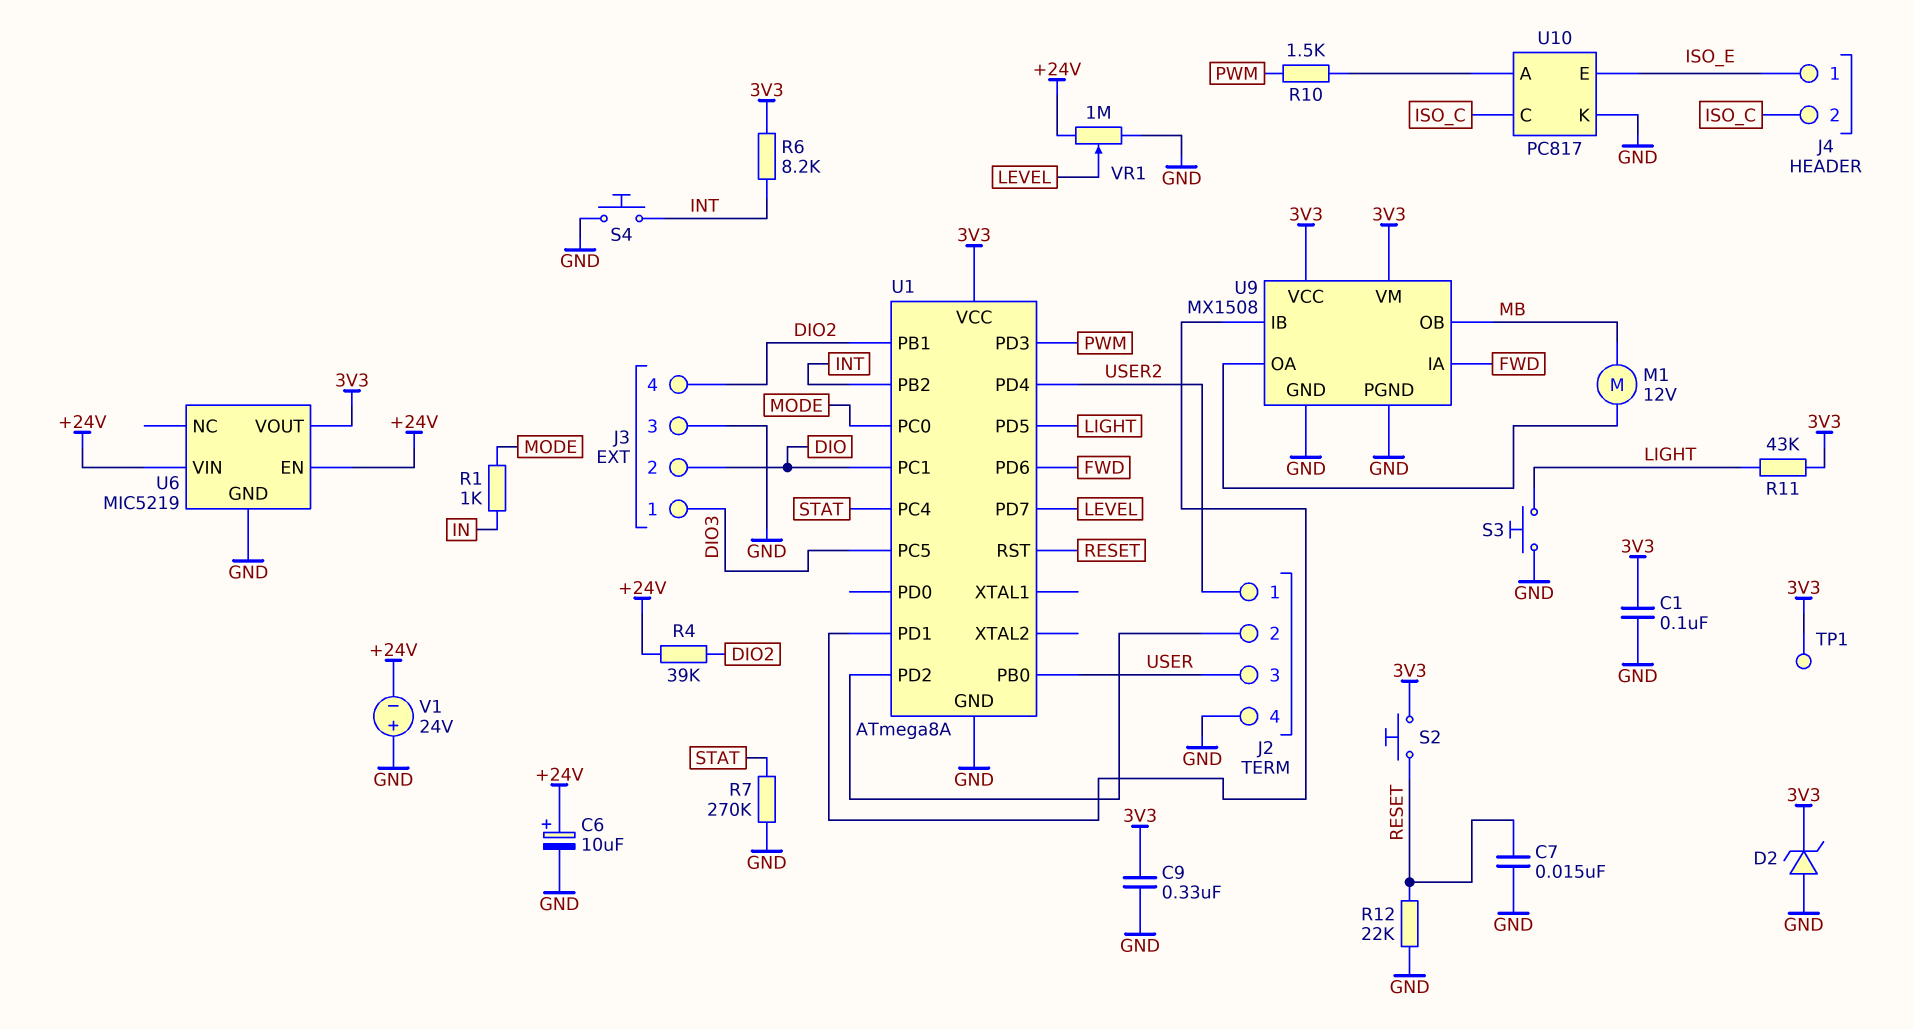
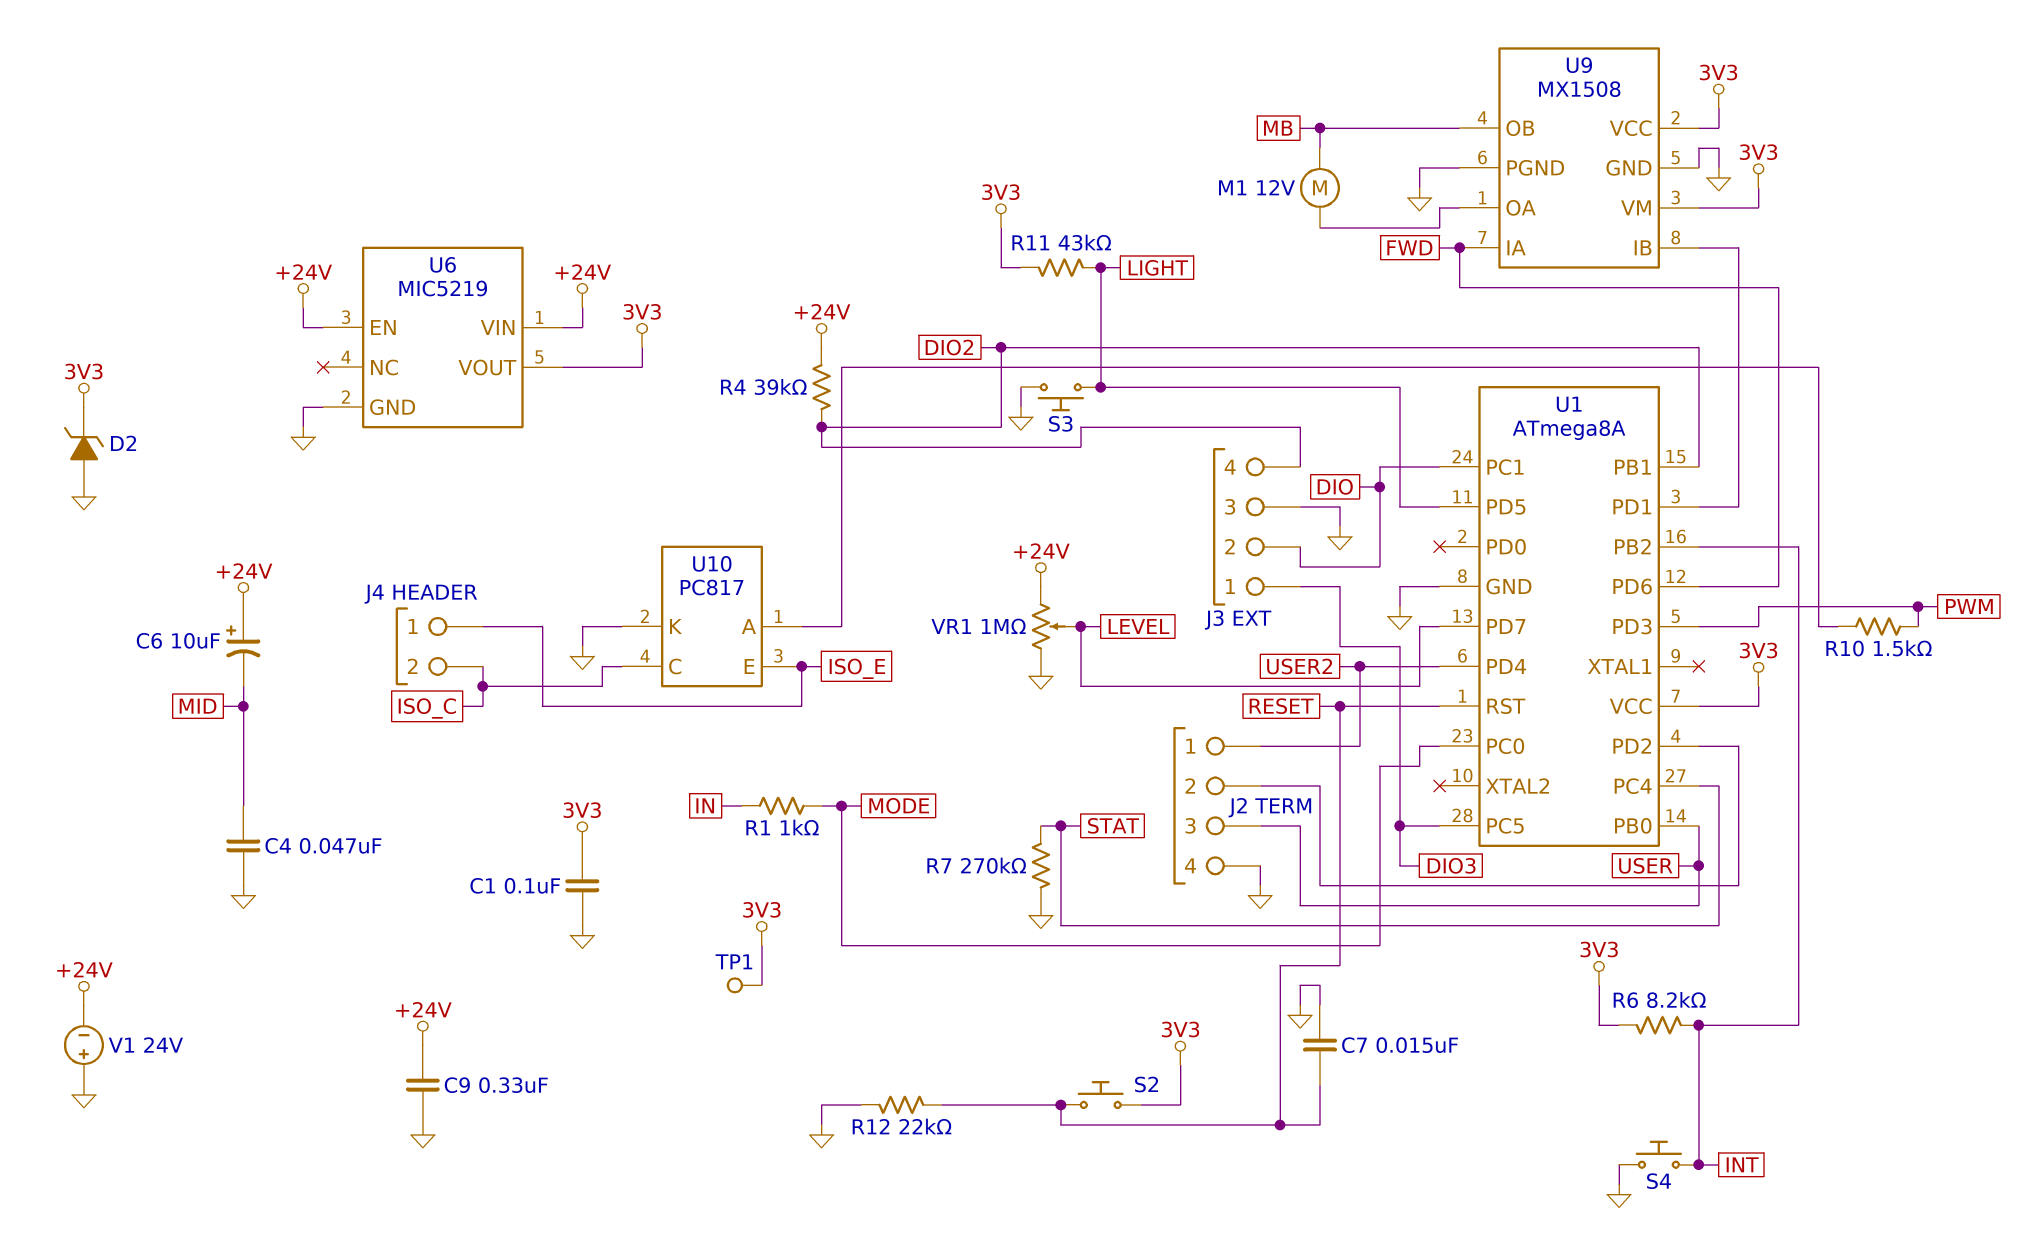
C4: none -> 47nF (GND, MID)
C6: 10uF (plus +24V, minus GND) -> 10uF (plus +24V, minus MID)
C9: 330nF (3V3, GND) -> 330nF (+24V, GND)

